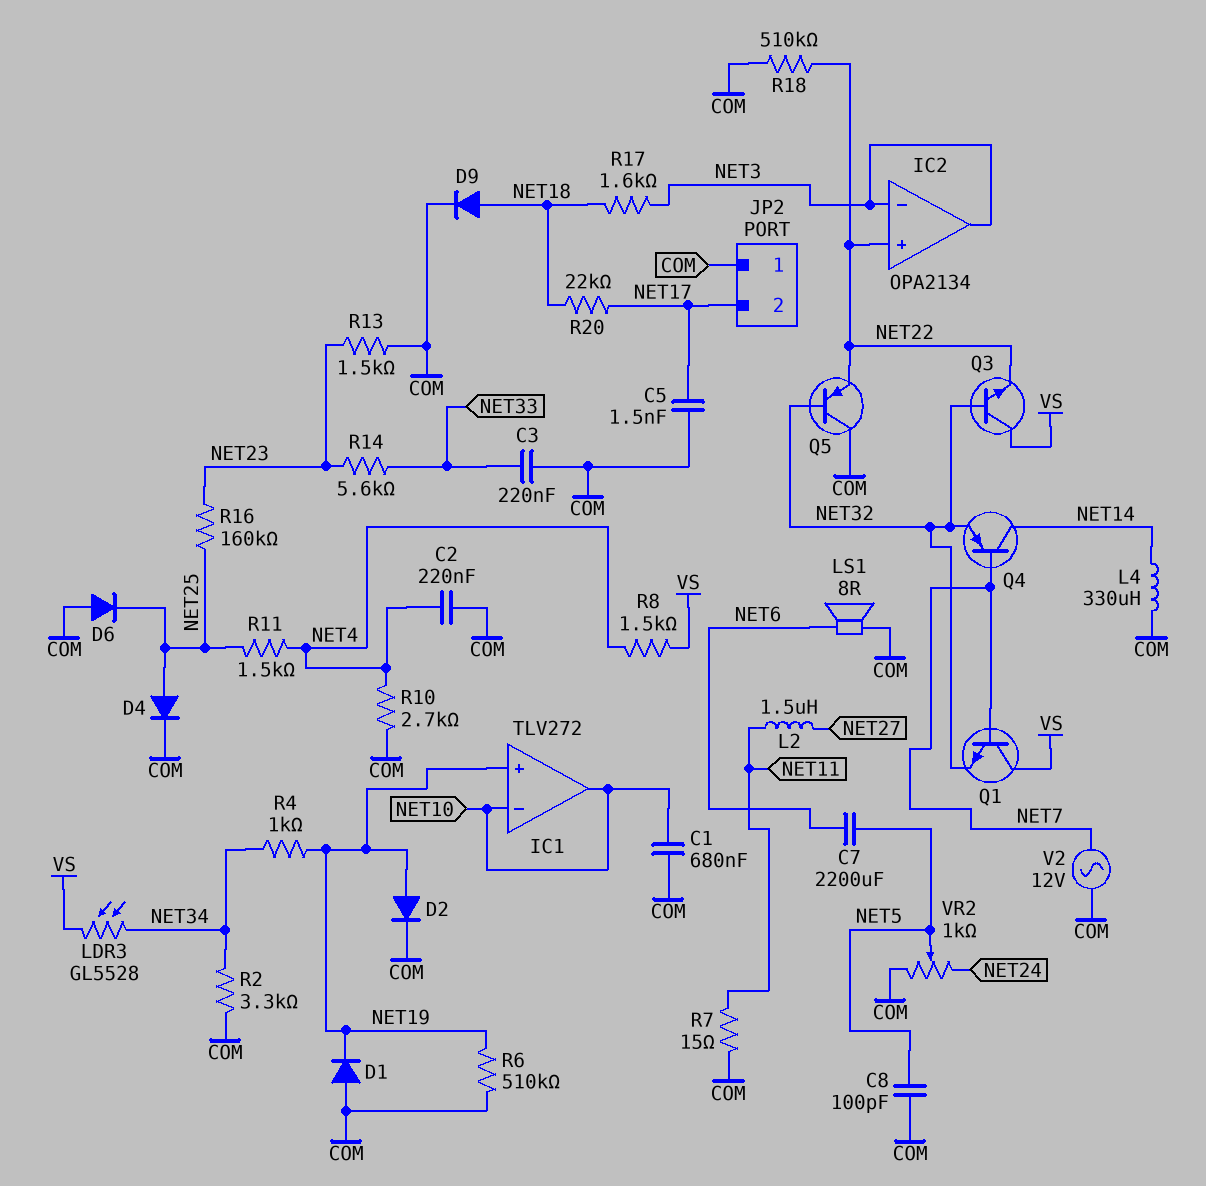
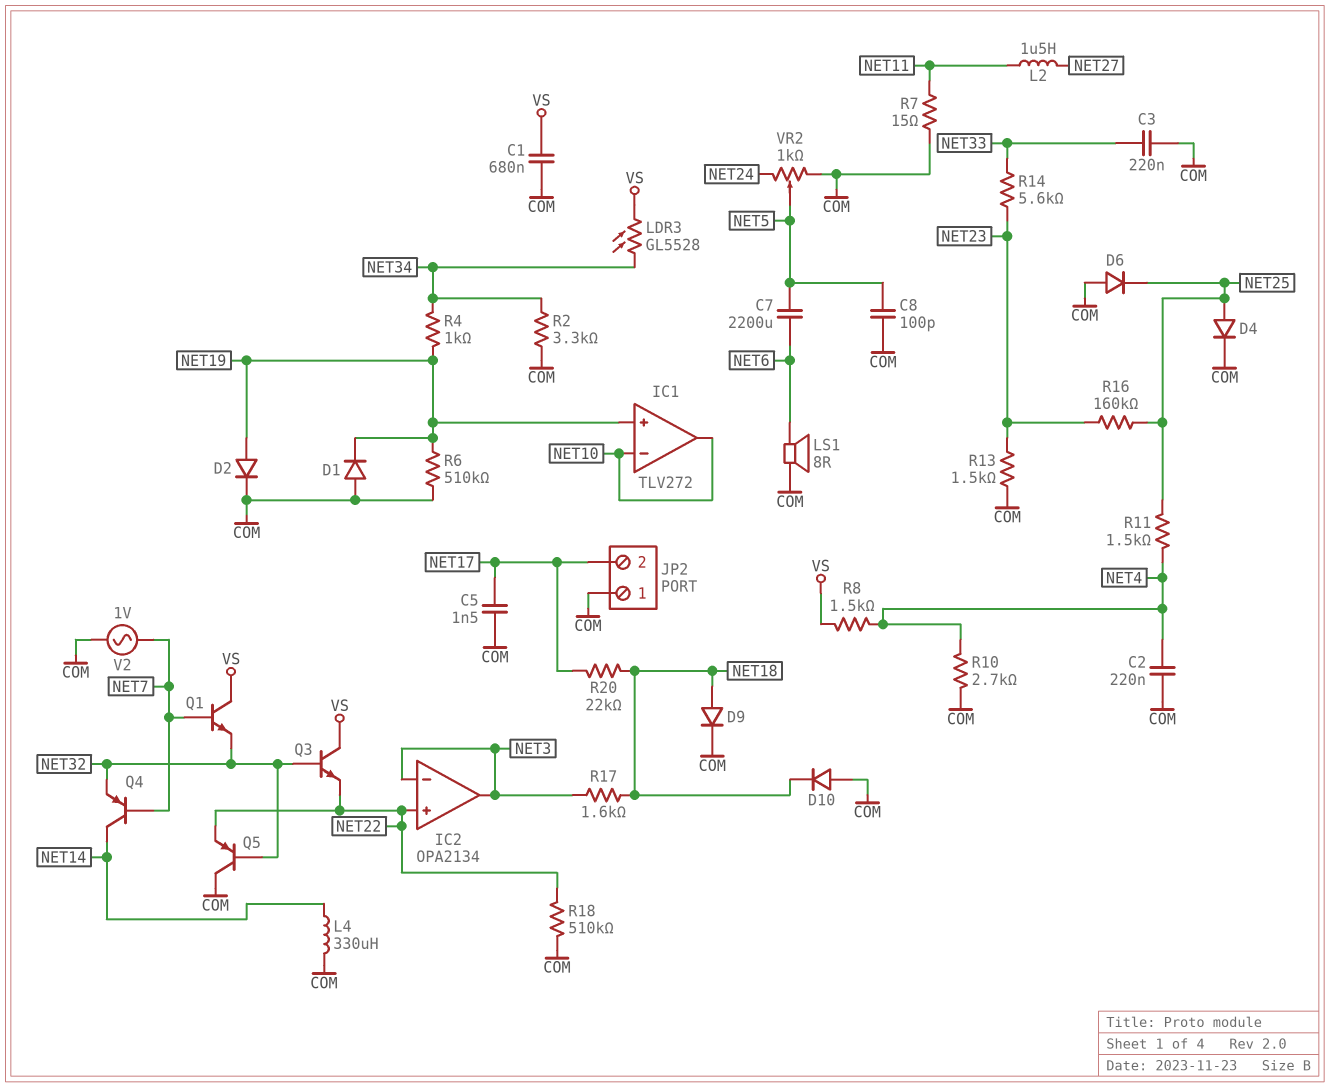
C1: 680nF (COM, NET10) -> 680nF (COM, VS)
D10: none -> diode (A COM, K NET18)
V2: AC 12V (COM, NET7) -> AC 1V (COM, NET7)

